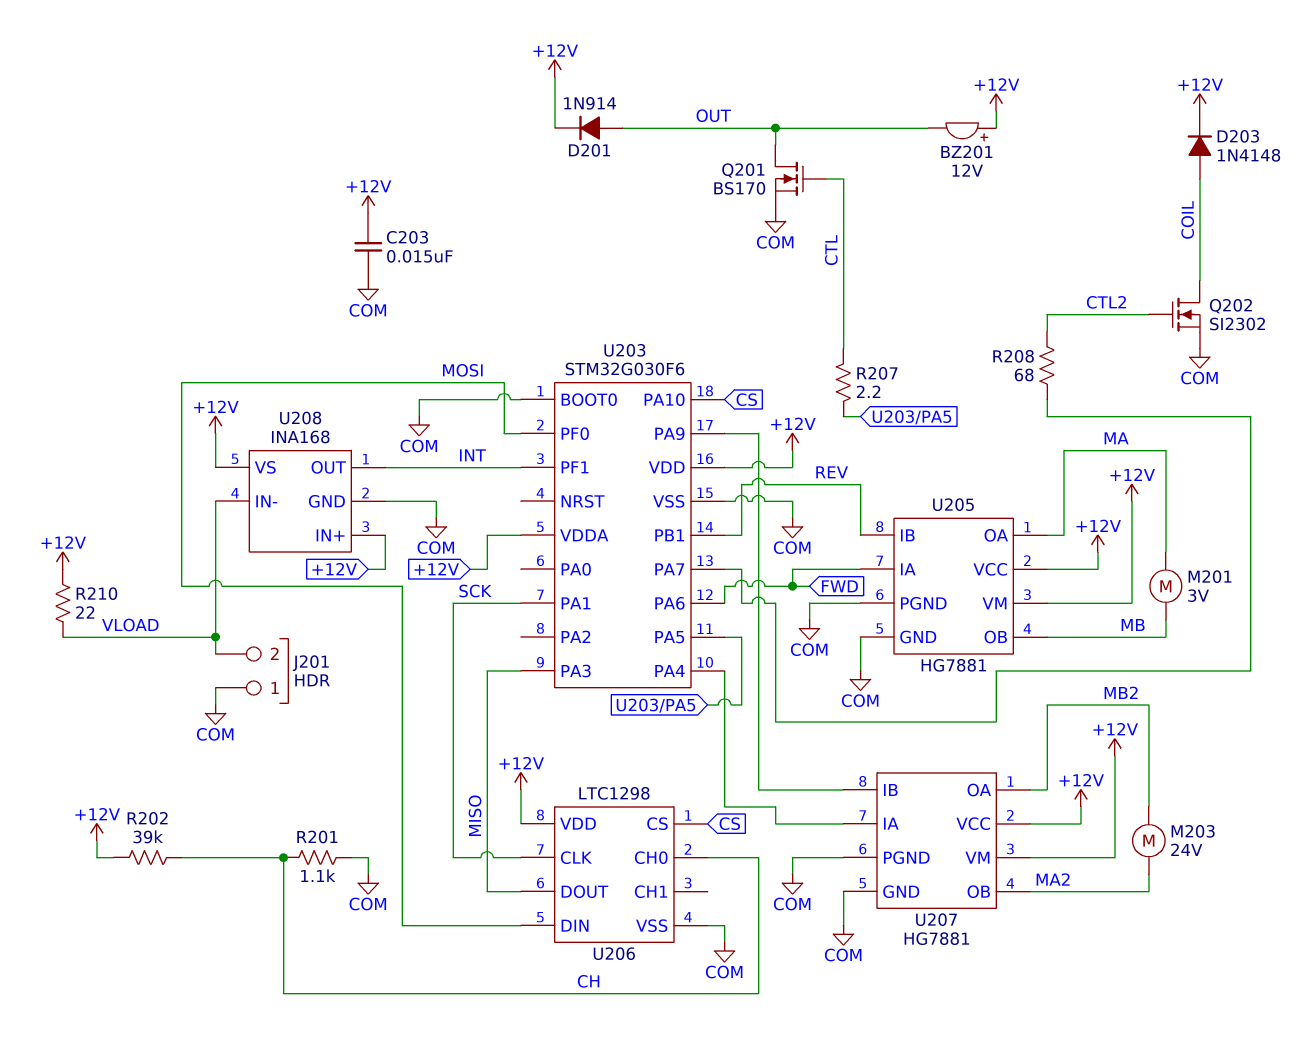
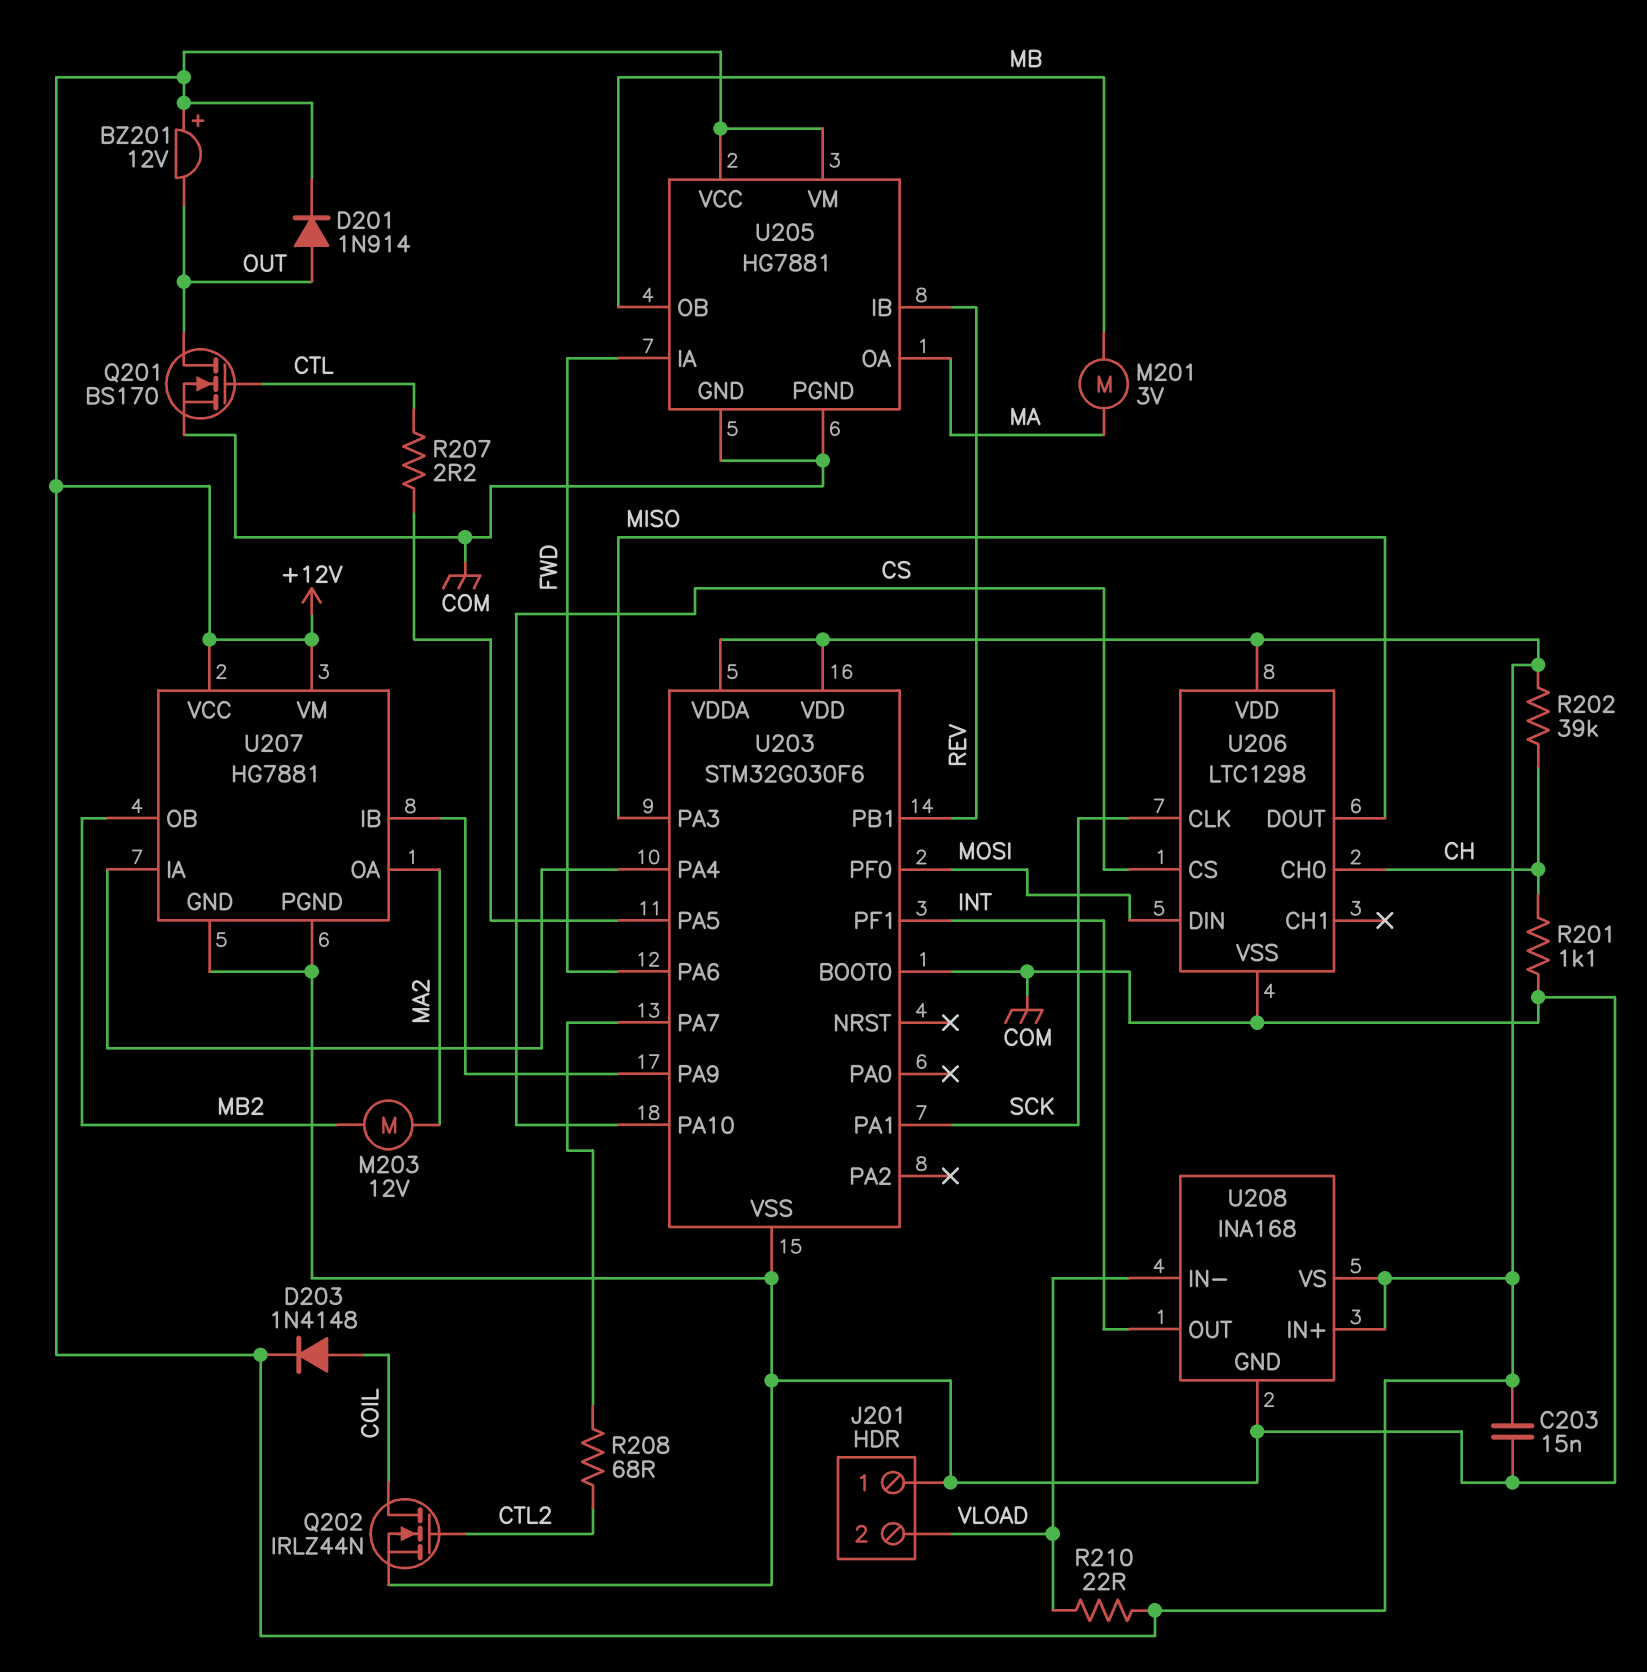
M203: motor 24V (MA2, MB2) -> motor 12V (MA2, MB2)
Q202: NMOS SI2302 (G CTL2, D COIL, S COM) -> NMOS IRLZ44N (G CTL2, D COIL, S COM)
U207 pin OA: MB2 -> MA2
U207 pin OB: MA2 -> MB2

